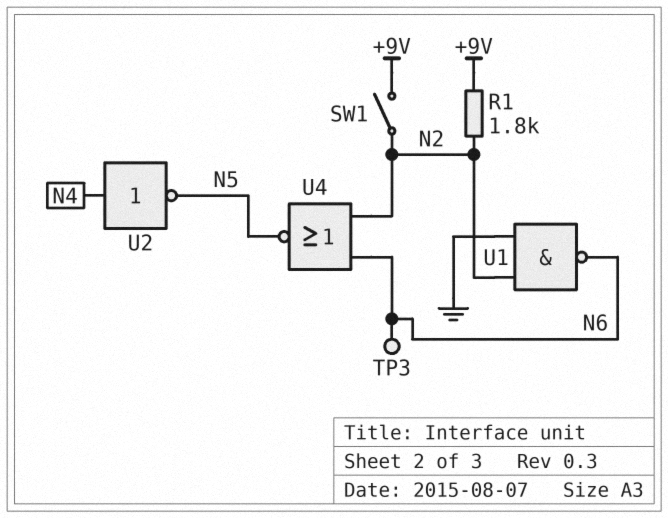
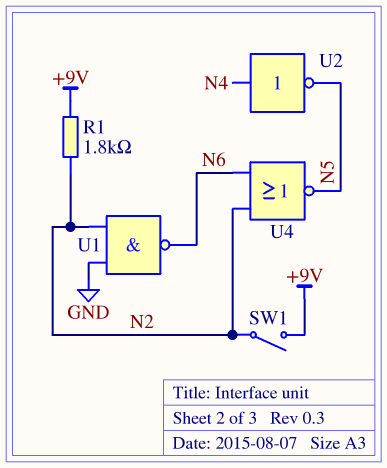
TP3: test point (N6) -> none

